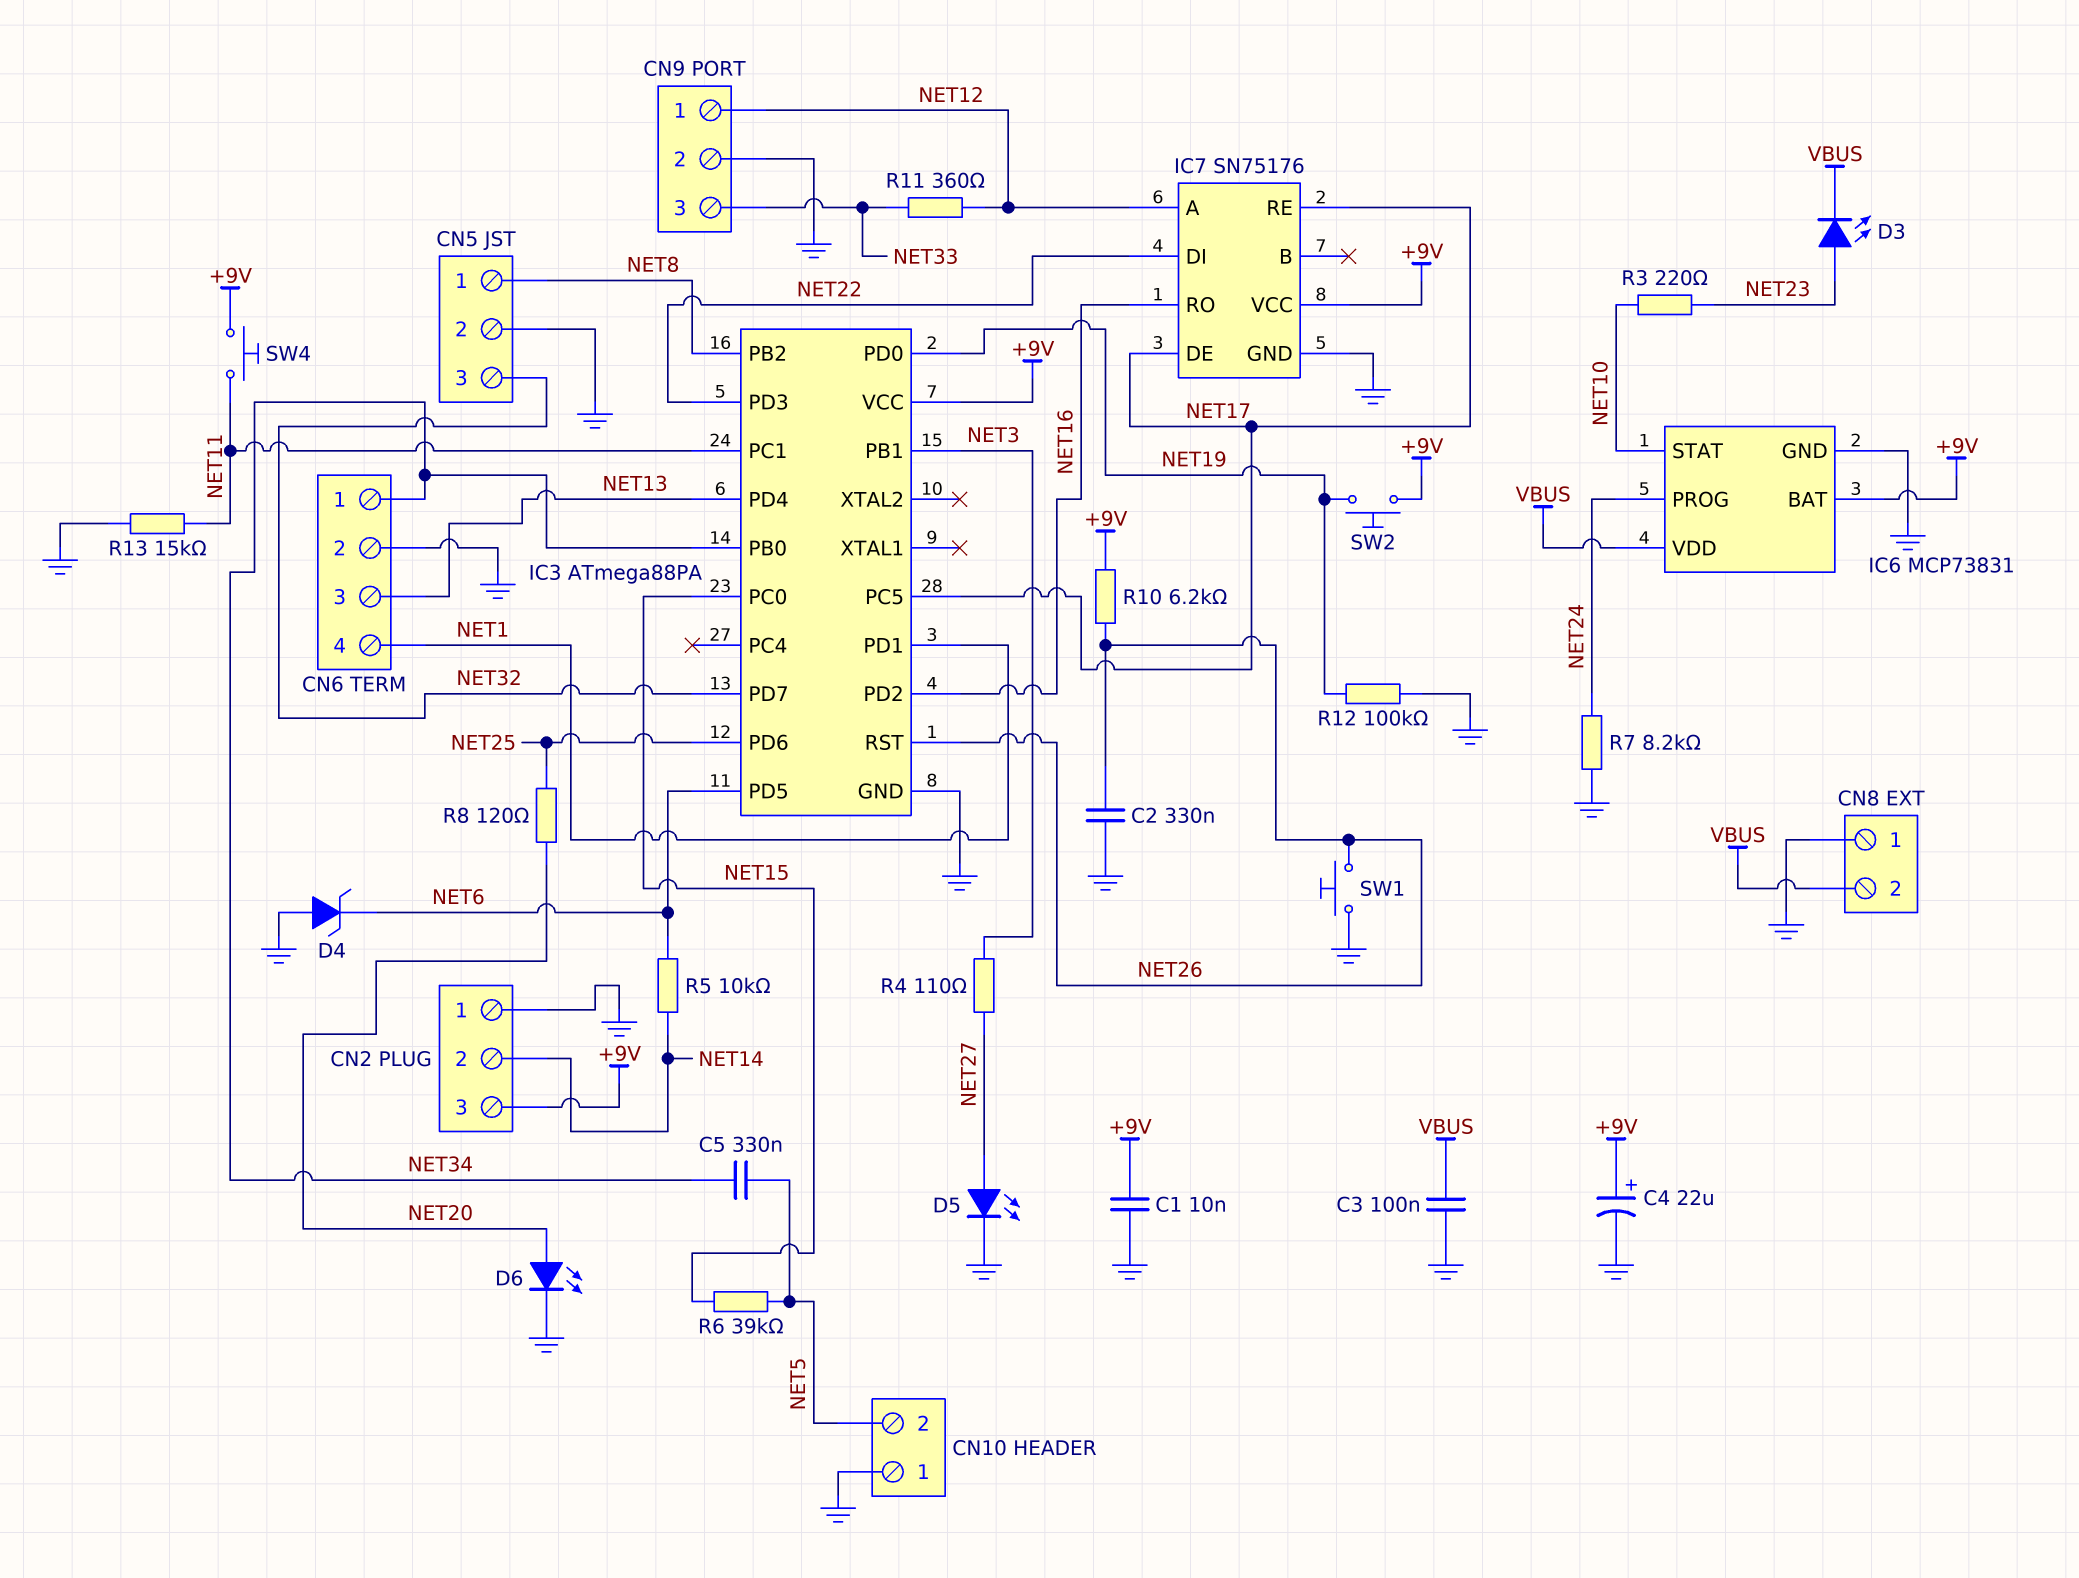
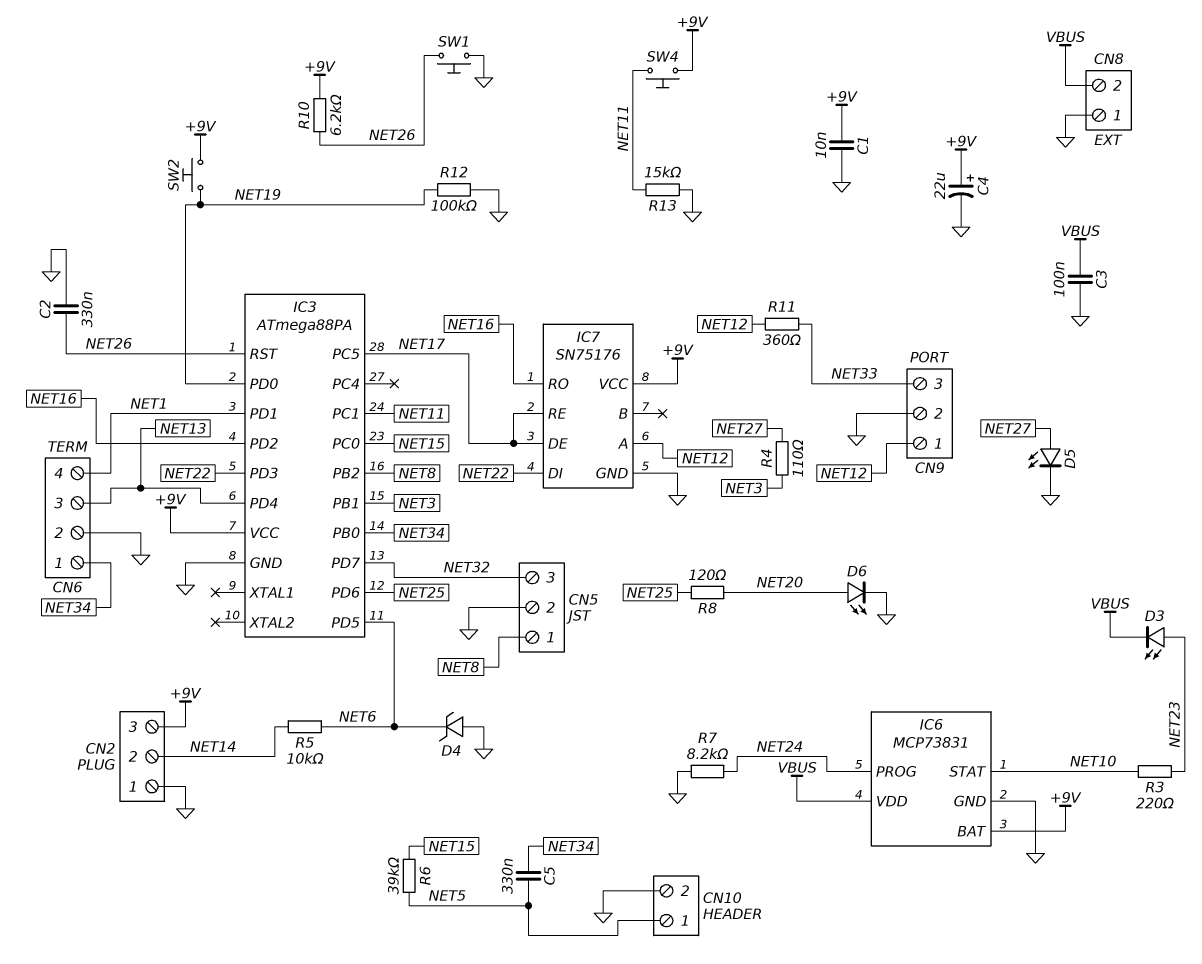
CN10 pin 1: GND -> NET5
CN10 pin 2: NET5 -> GND

